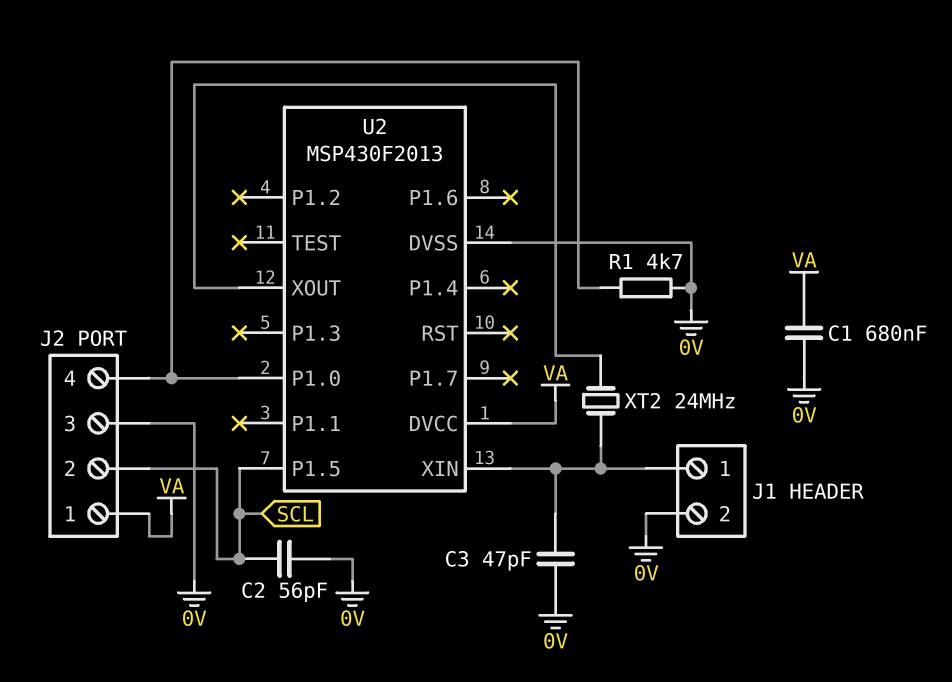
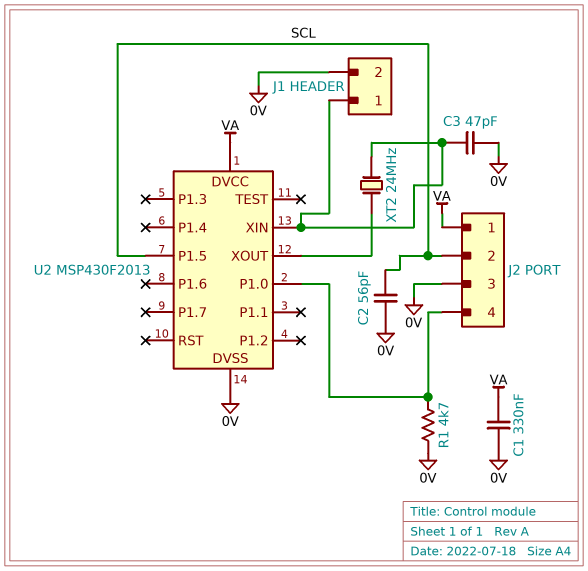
C1: 680nF (0V, VA) -> 330nF (0V, VA)

